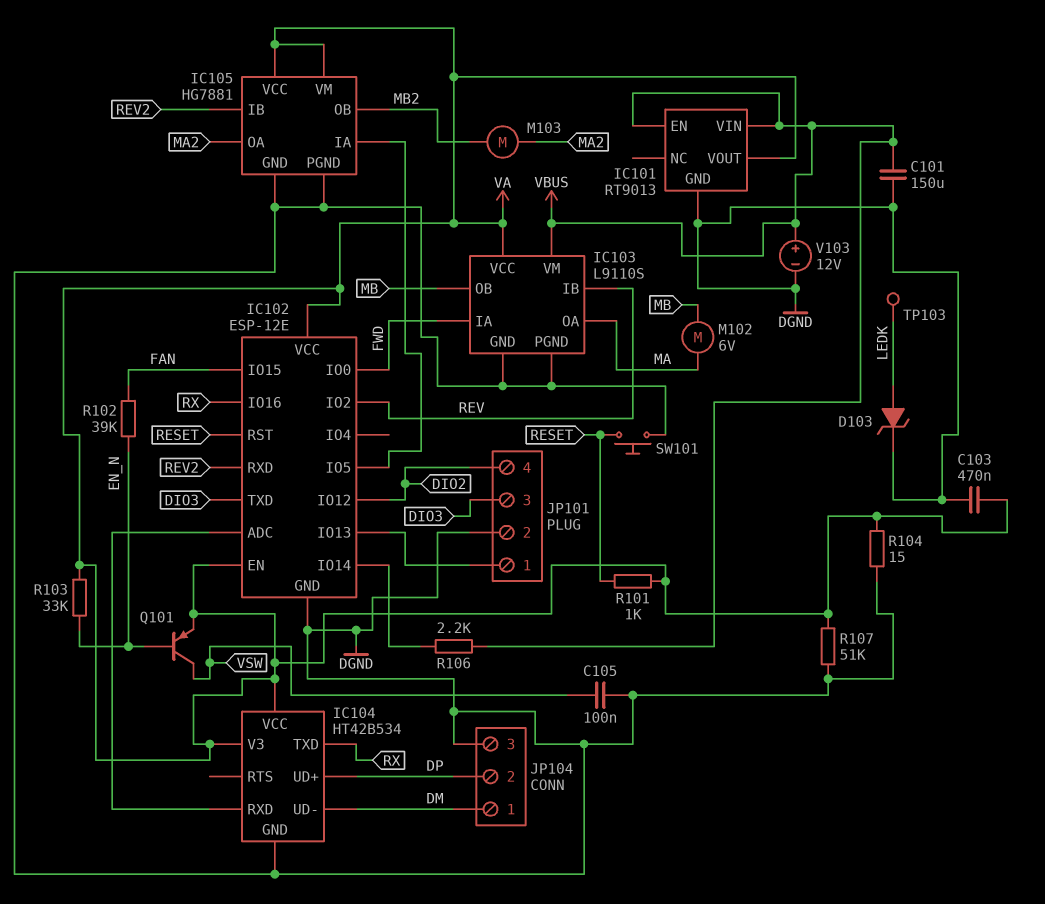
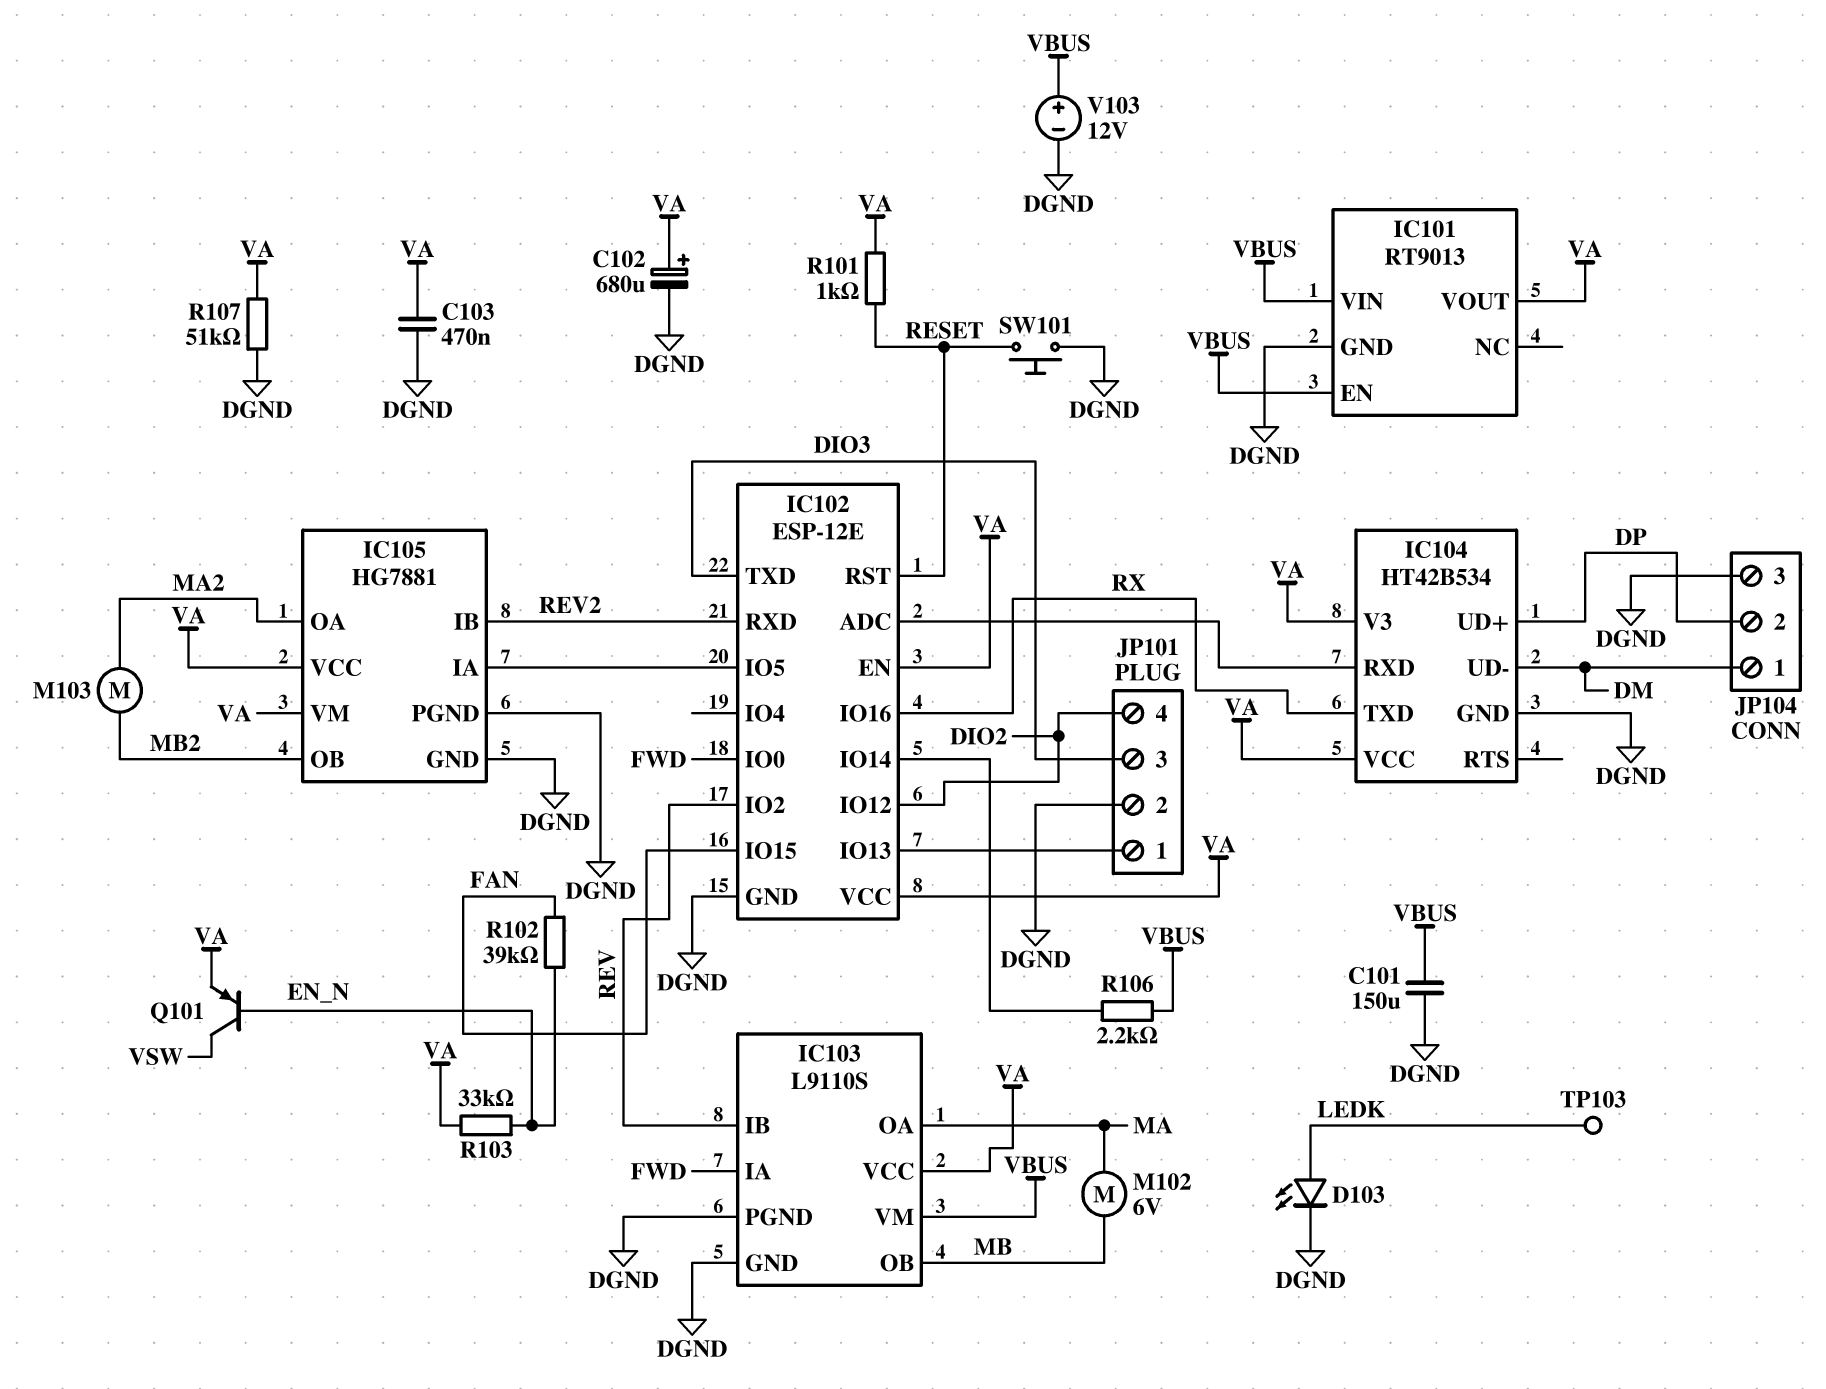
C102: none -> 680uF (plus VA, minus DGND)
C105: 100nF (DGND, VSW) -> none
D103: zener (A LEDK, K DGND) -> LED (A LEDK, K DGND)
R104: 15 (DGND, VA) -> none

